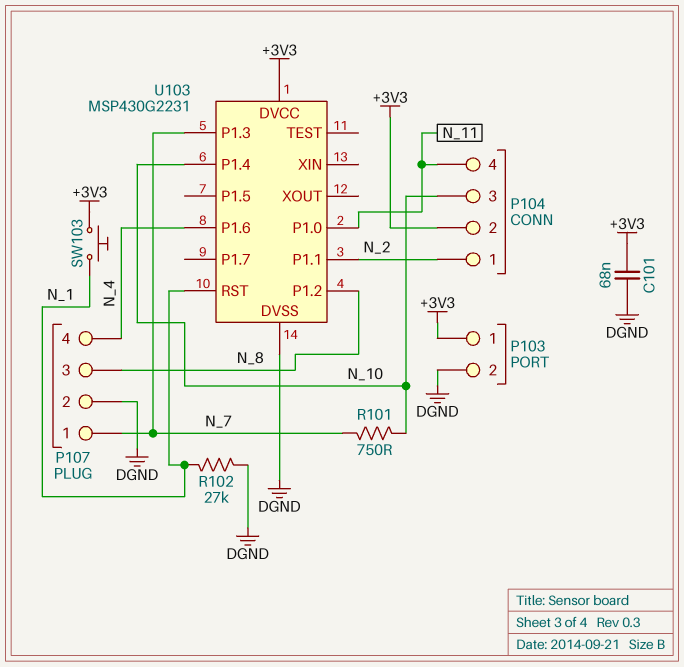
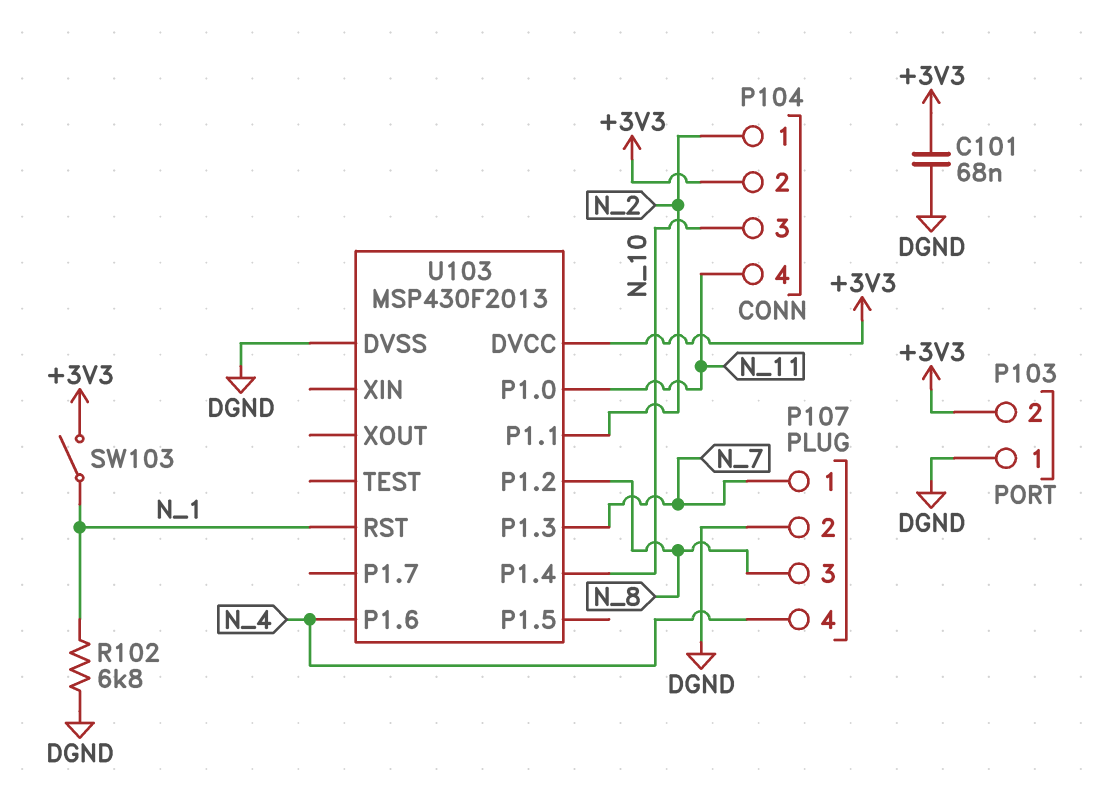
P103 pin 1: +3V3 -> DGND
P103 pin 2: DGND -> +3V3
R101: 750 (N_7, N_10) -> none
R102: 27k (DGND, N_1) -> 6.8k (DGND, N_1)
SW103: button (+3V3, N_1) -> switch (+3V3, N_1)
U103: MSP430G2231 -> MSP430F2013

